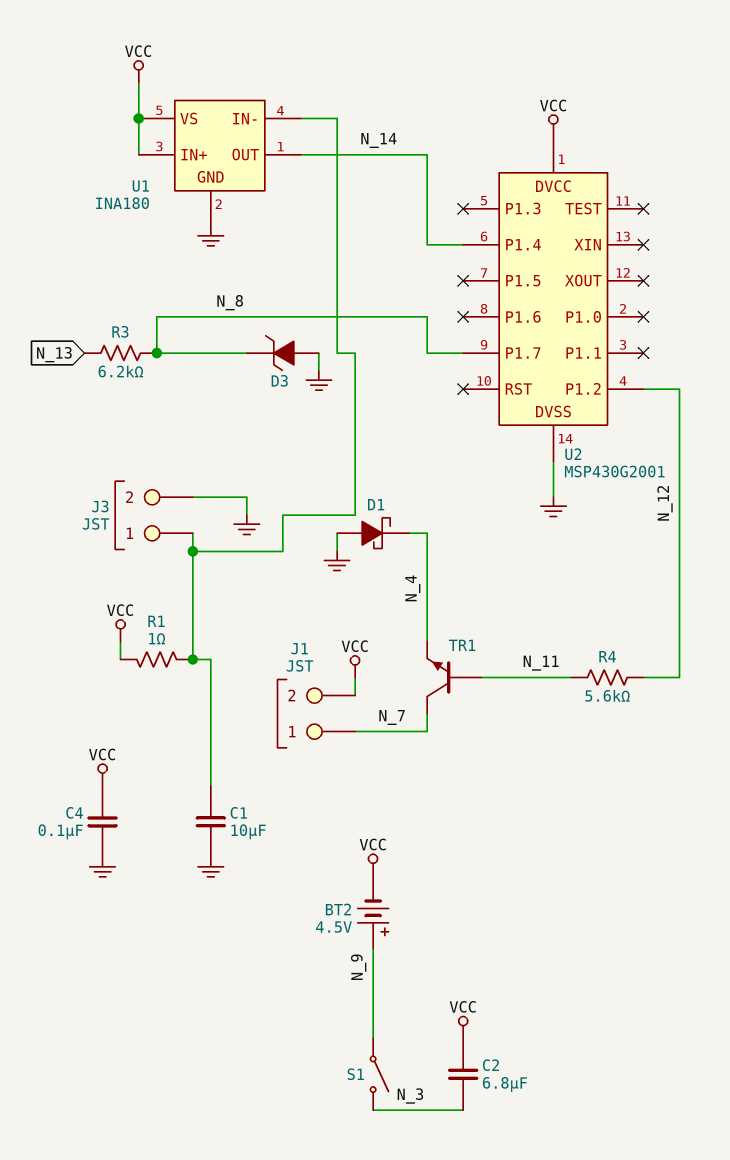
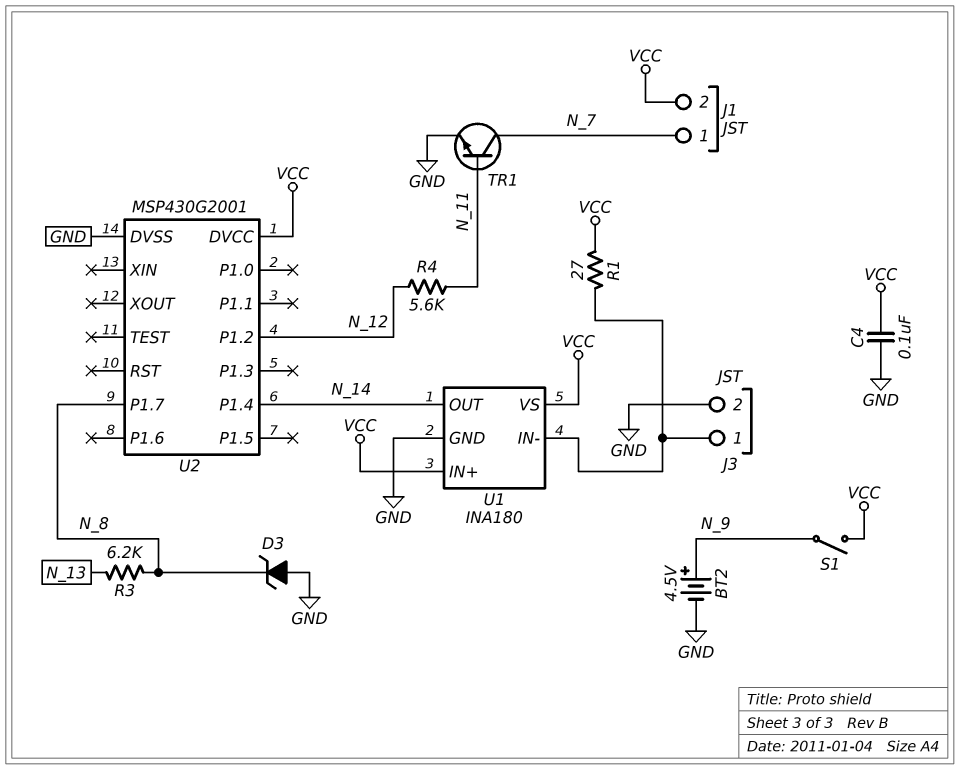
BT2: 4.5V (plus N_9, minus VCC) -> 4.5V (plus N_9, minus GND)
C1: 10uF (GND, J3/1) -> none
C2: 6.8uF (N_3, VCC) -> none
D1: schottky (A GND, K N_4) -> none
R1: 1 (J3/1, VCC) -> 27 (J3/1, VCC)
S1: switch (N_3, N_9) -> switch (N_9, VCC)
TR1: NPN (B N_11, C N_7, E N_4) -> NPN (B N_11, C N_7, E GND)

